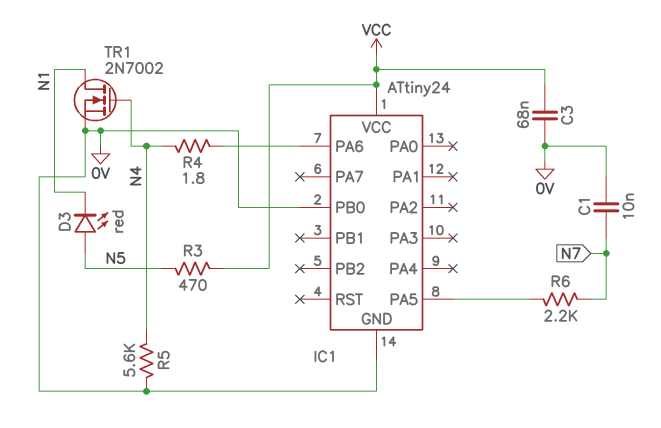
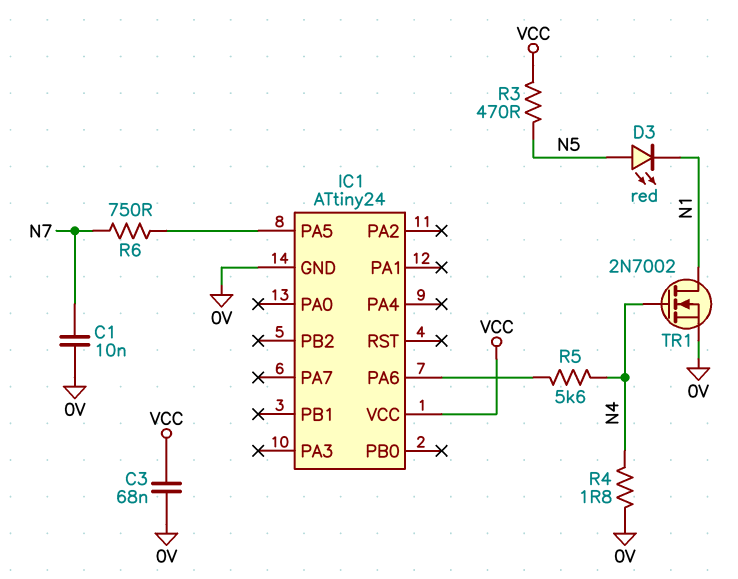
IC1 pin PB0: 0V -> none
R4: 1.8 (IC1/PA6, N4) -> 1.8 (0V, N4)
R5: 5.6k (0V, N4) -> 5.6k (IC1/PA6, N4)
R6: 2.2k (IC1/PA5, N7) -> 750 (IC1/PA5, N7)

